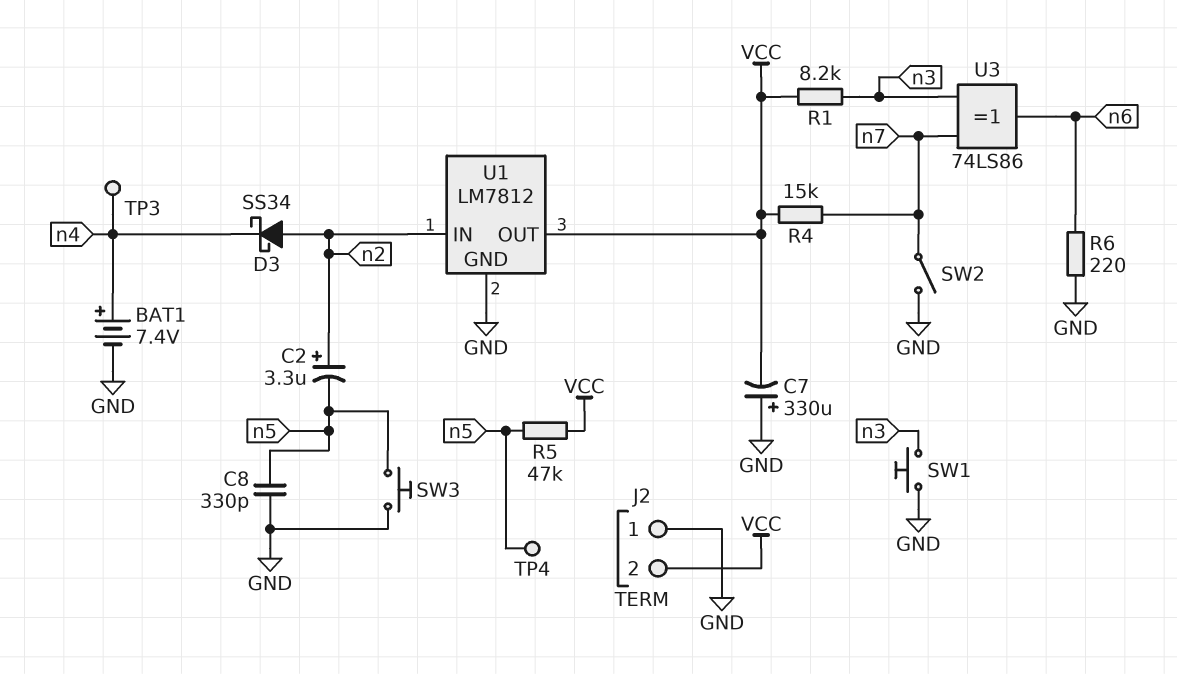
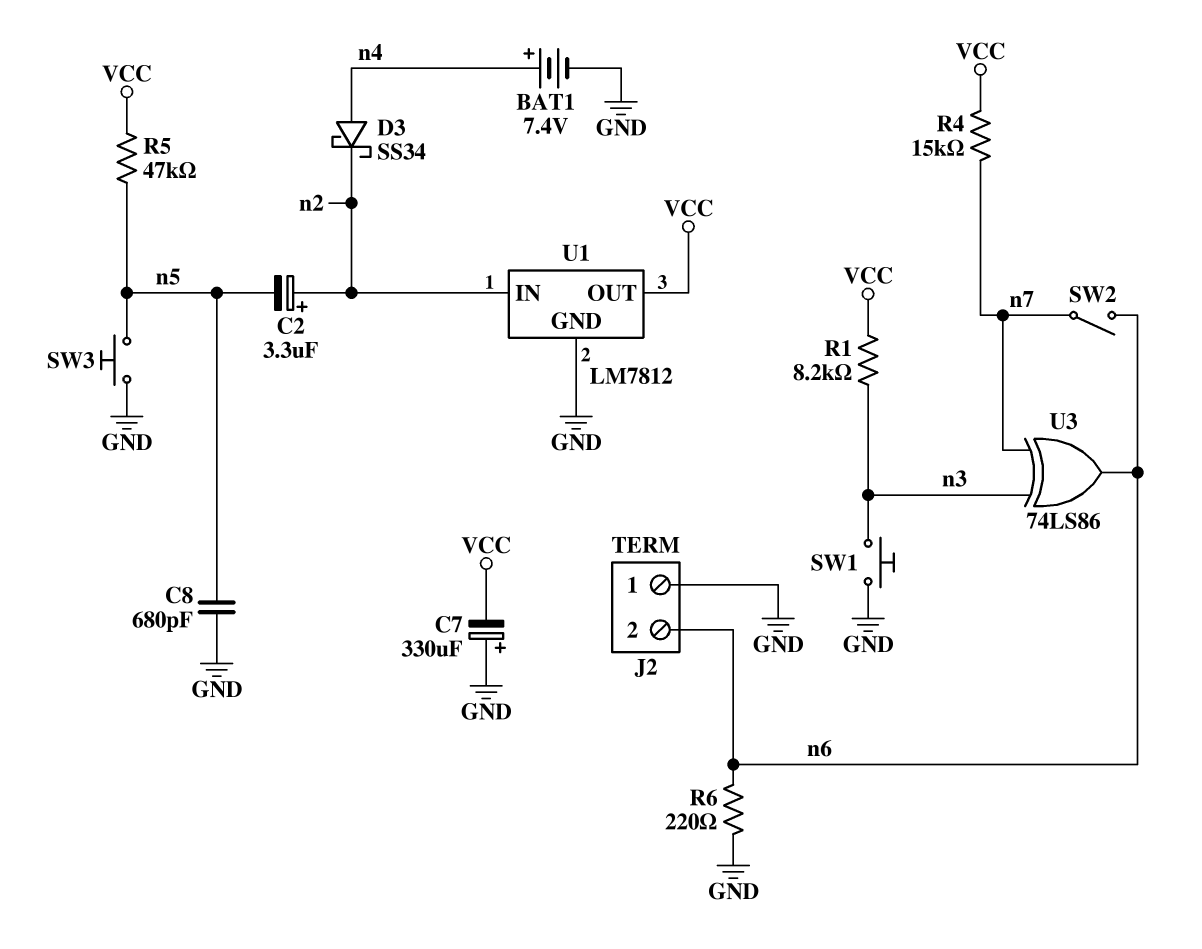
C8: 330pF (GND, n5) -> 680pF (GND, n5)
D3: schottky SS34 (A n2, K n4) -> schottky SS34 (A n4, K n2)
J2 pin 2: VCC -> n6
SW2: switch (GND, n7) -> switch (n6, n7)
TP3: test point (n4) -> none
TP4: test point (n5) -> none

